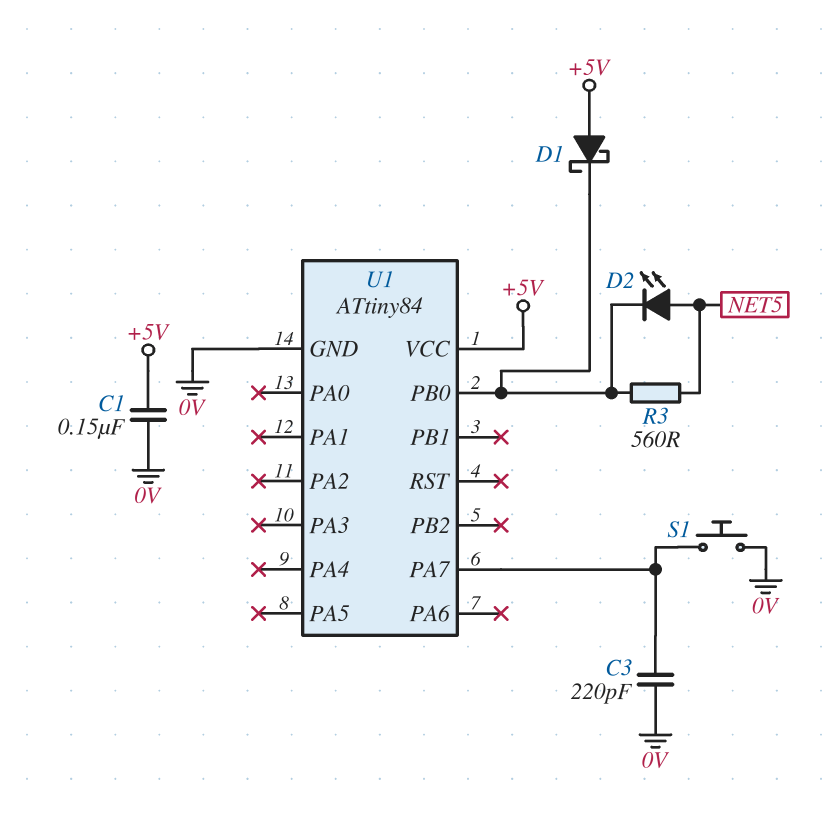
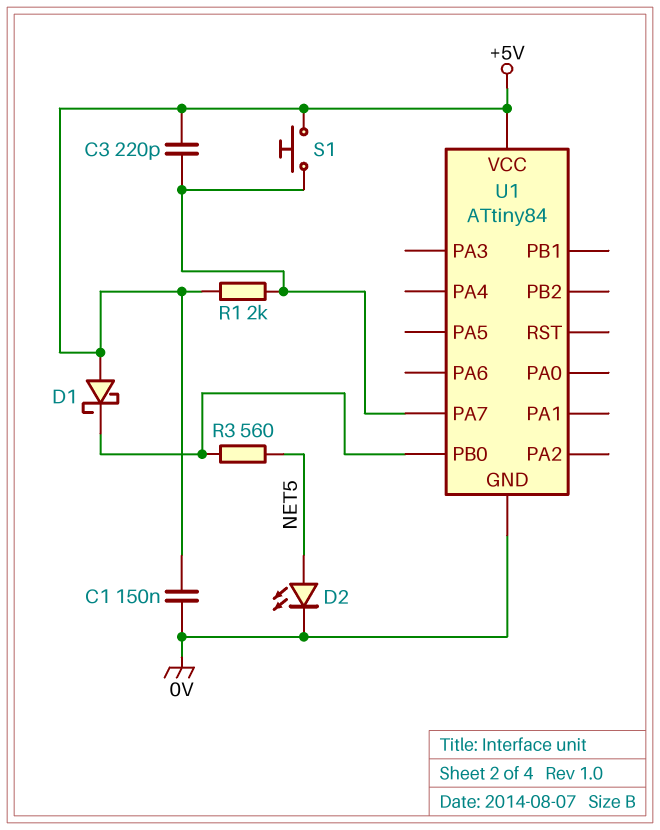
C3: 220pF (0V, U1/PA7) -> 220pF (+5V, U1/PA7)
D2: LED (A NET5, K U1/PB0) -> LED (A NET5, K 0V)
R1: none -> 2k (+5V, U1/PA7)
S1: button (0V, U1/PA7) -> button (+5V, U1/PA7)

